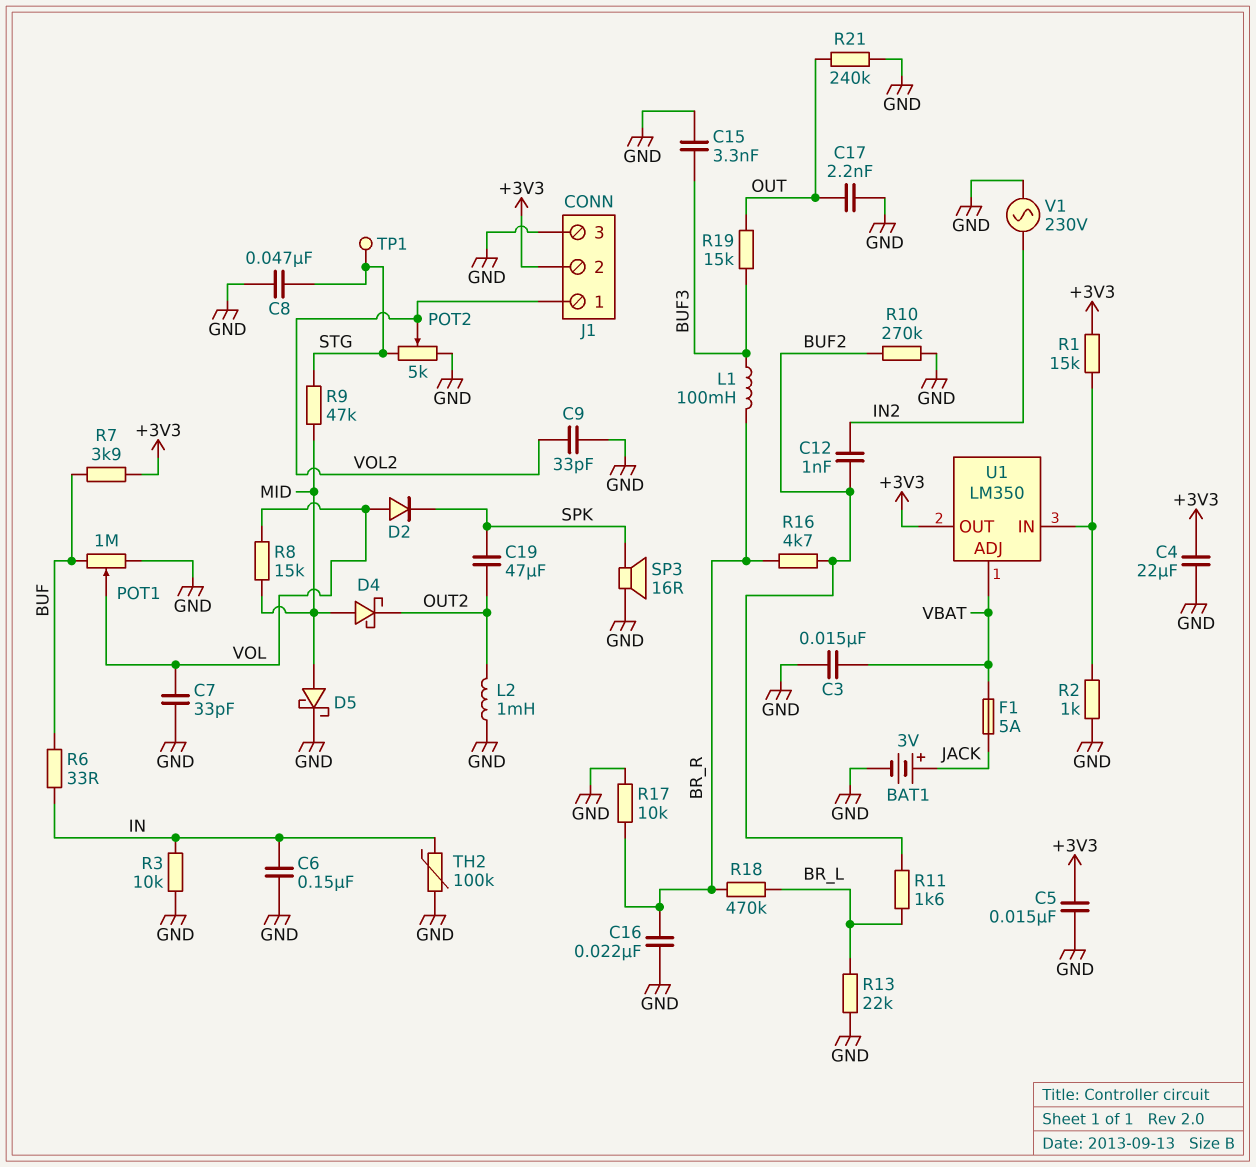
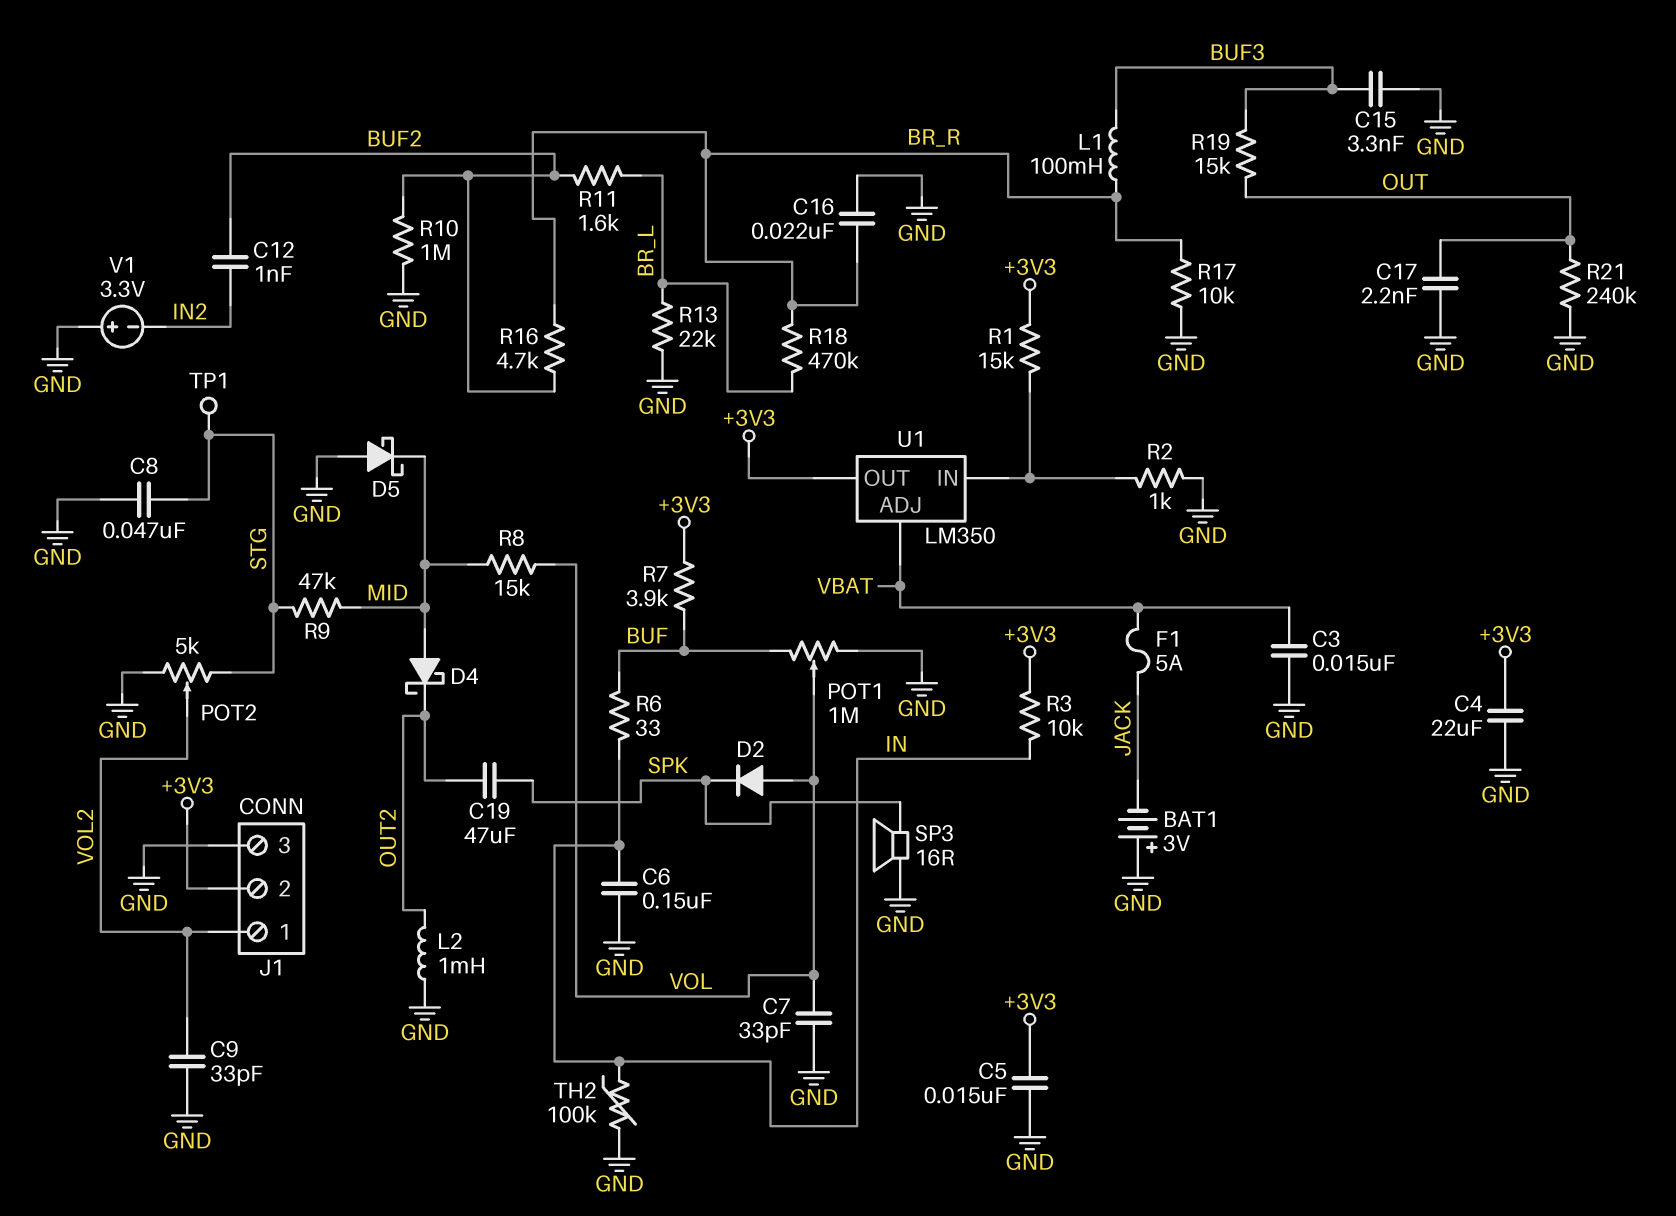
BAT1: 3V (plus JACK, minus GND) -> 3V (plus GND, minus JACK)
D5: schottky (A MID, K GND) -> schottky (A GND, K MID)
R3: 10k (GND, IN) -> 10k (+3V3, IN)
R10: 270k (BUF2, GND) -> 1M (BUF2, GND)
V1: AC 230V (GND, IN2) -> 3.3V (plus GND, minus IN2)

